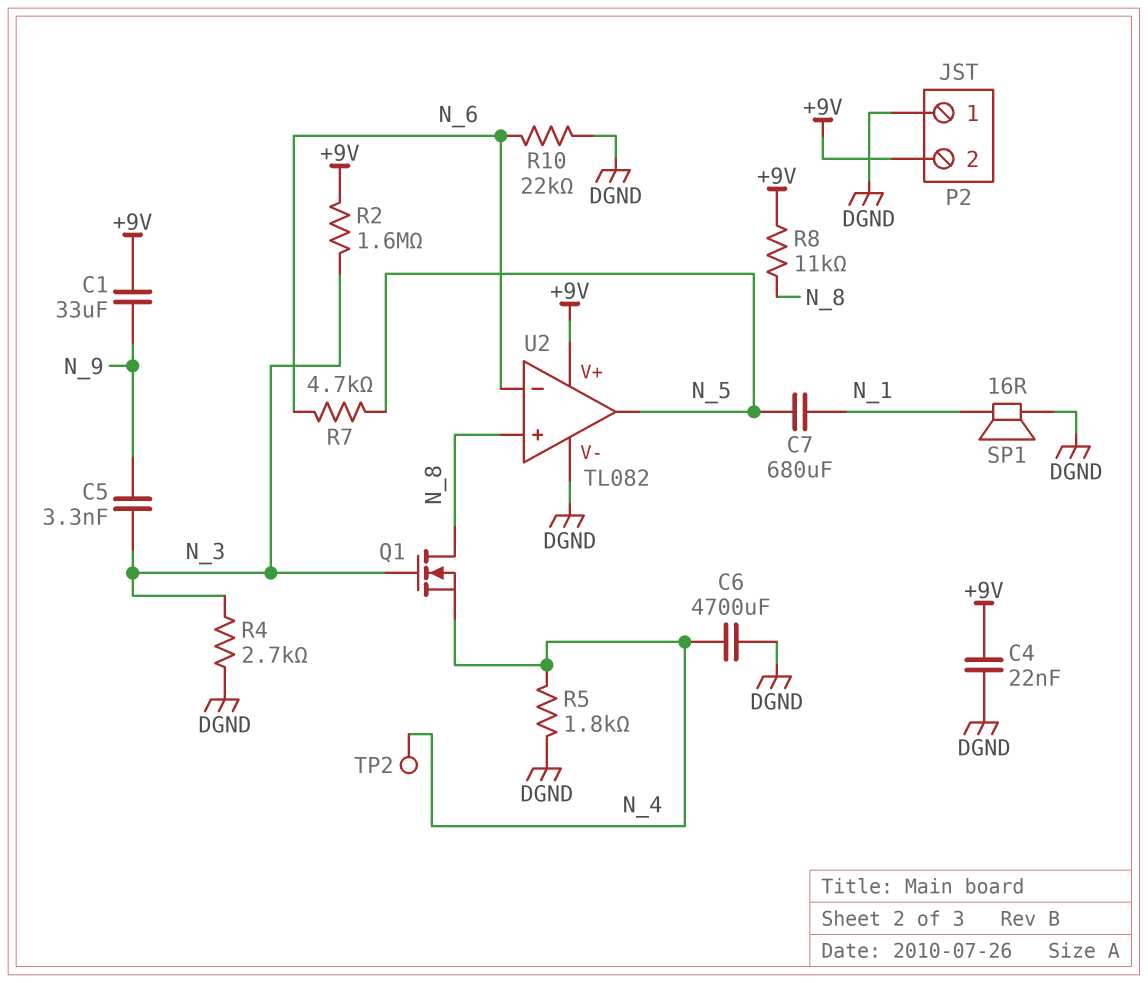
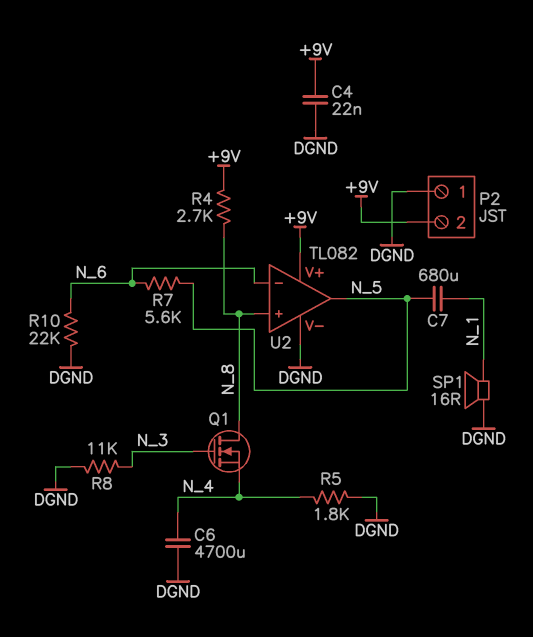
C1: 33uF (+9V, N_9) -> none
C5: 3.3nF (N_3, N_9) -> none
R2: 1.6M (+9V, N_3) -> none
R4: 2.7k (DGND, N_3) -> 2.7k (+9V, N_8)
R7: 4.7k (N_5, N_6) -> 5.6k (N_5, N_6)
R8: 11k (+9V, N_8) -> 11k (DGND, N_3)
TP2: test point (N_4) -> none

